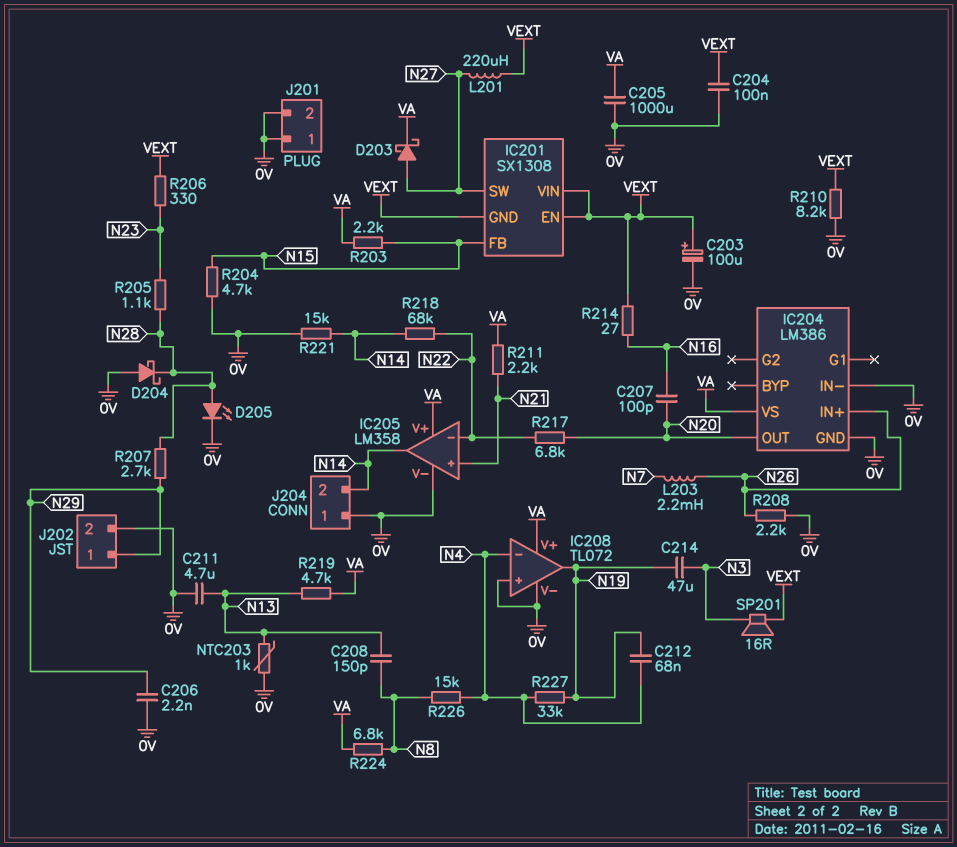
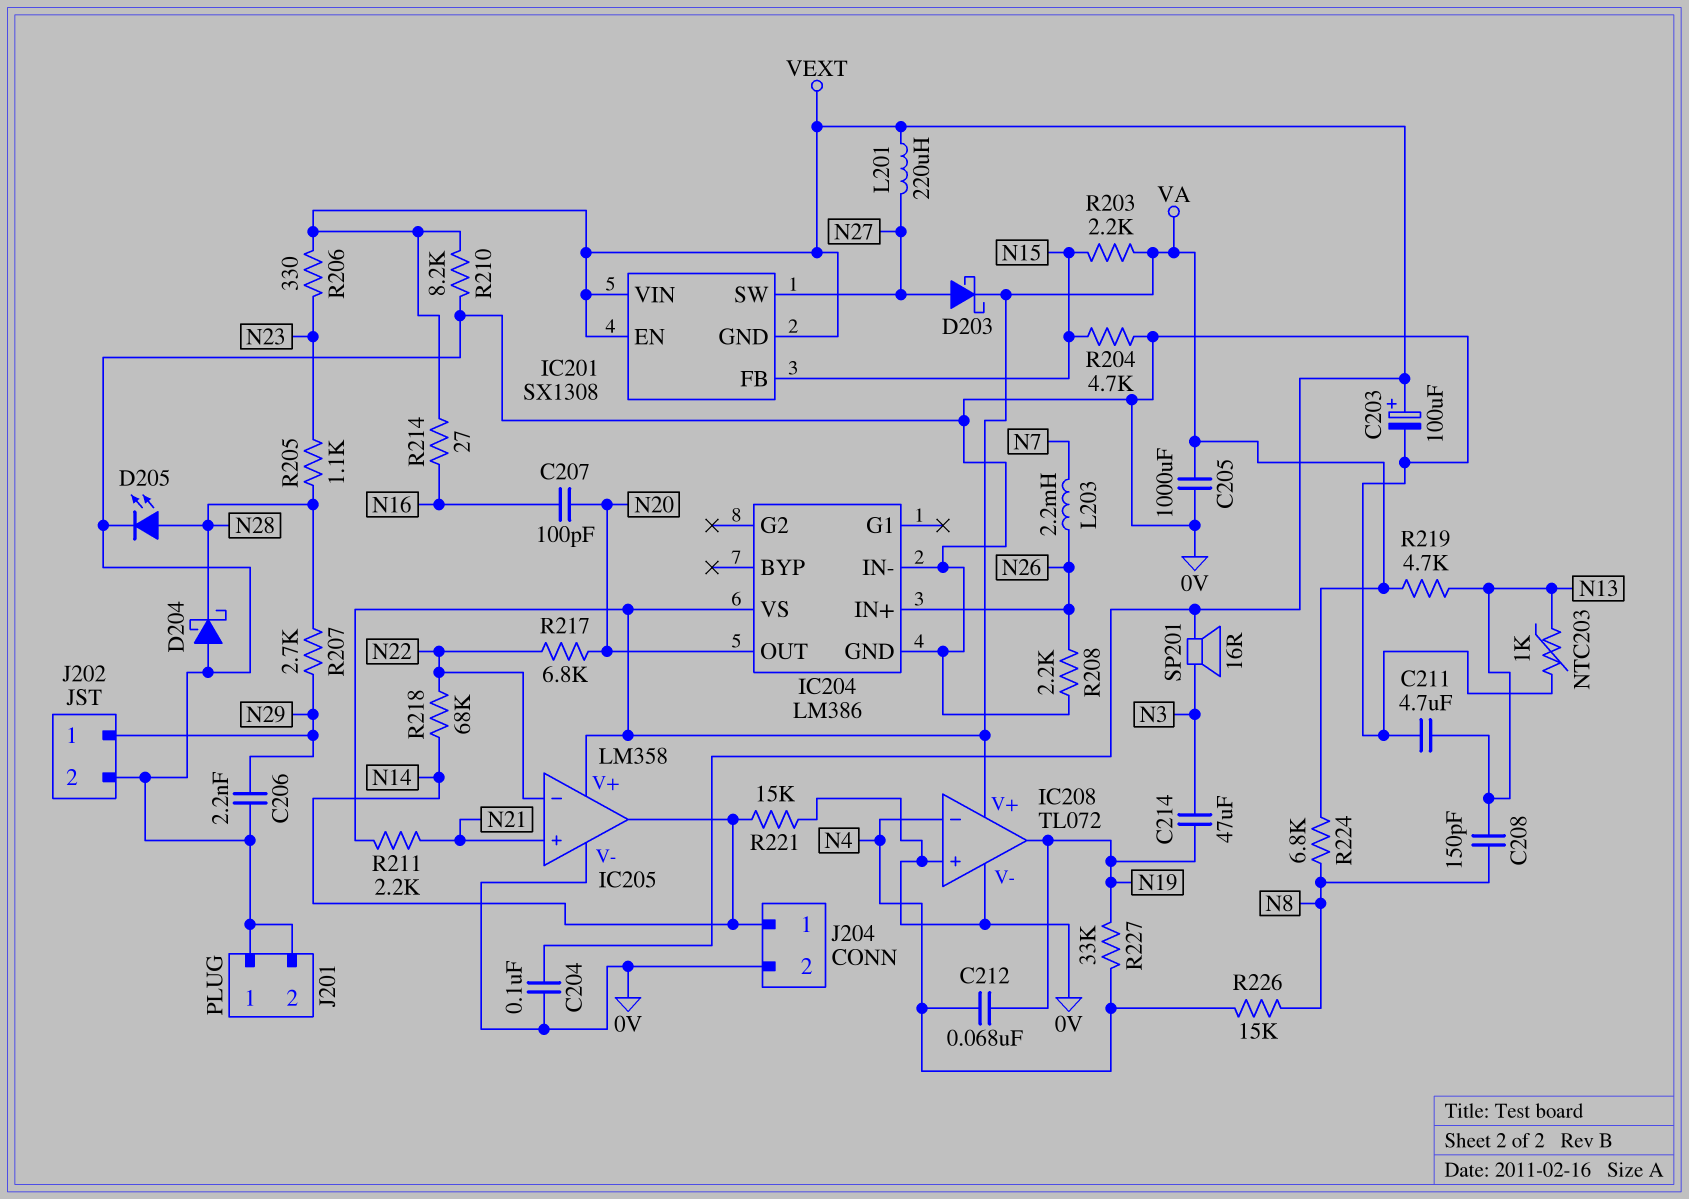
J204 pin 1: 0V -> N14
J204 pin 2: N14 -> 0V

